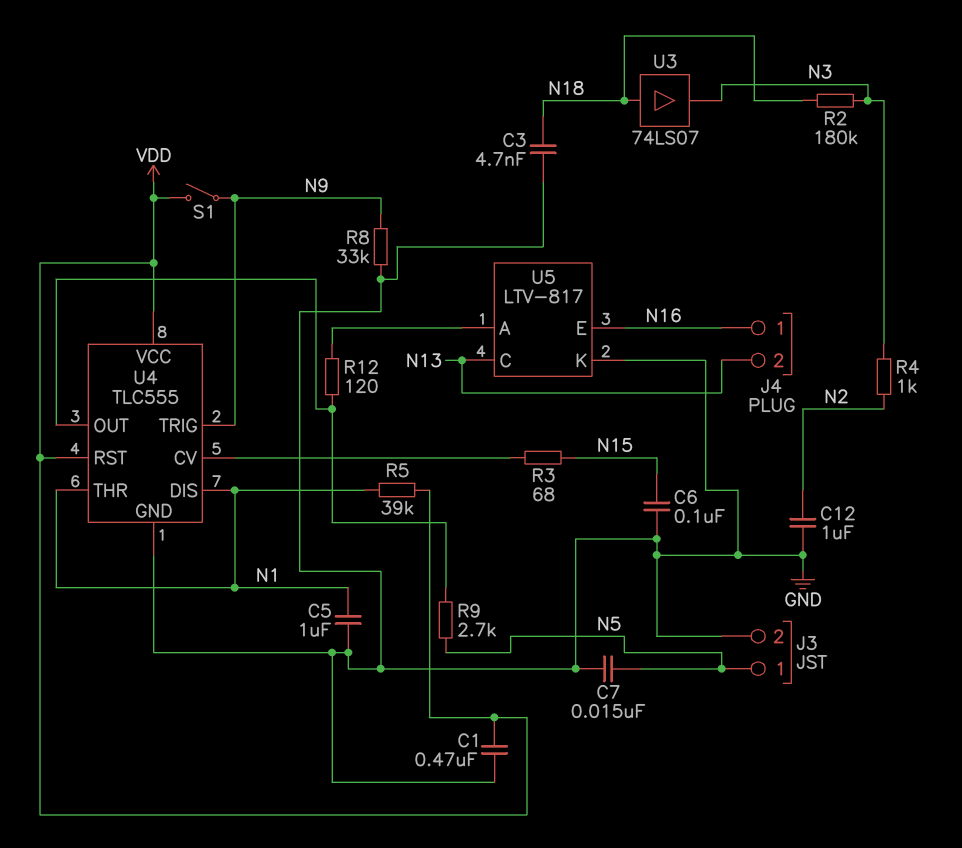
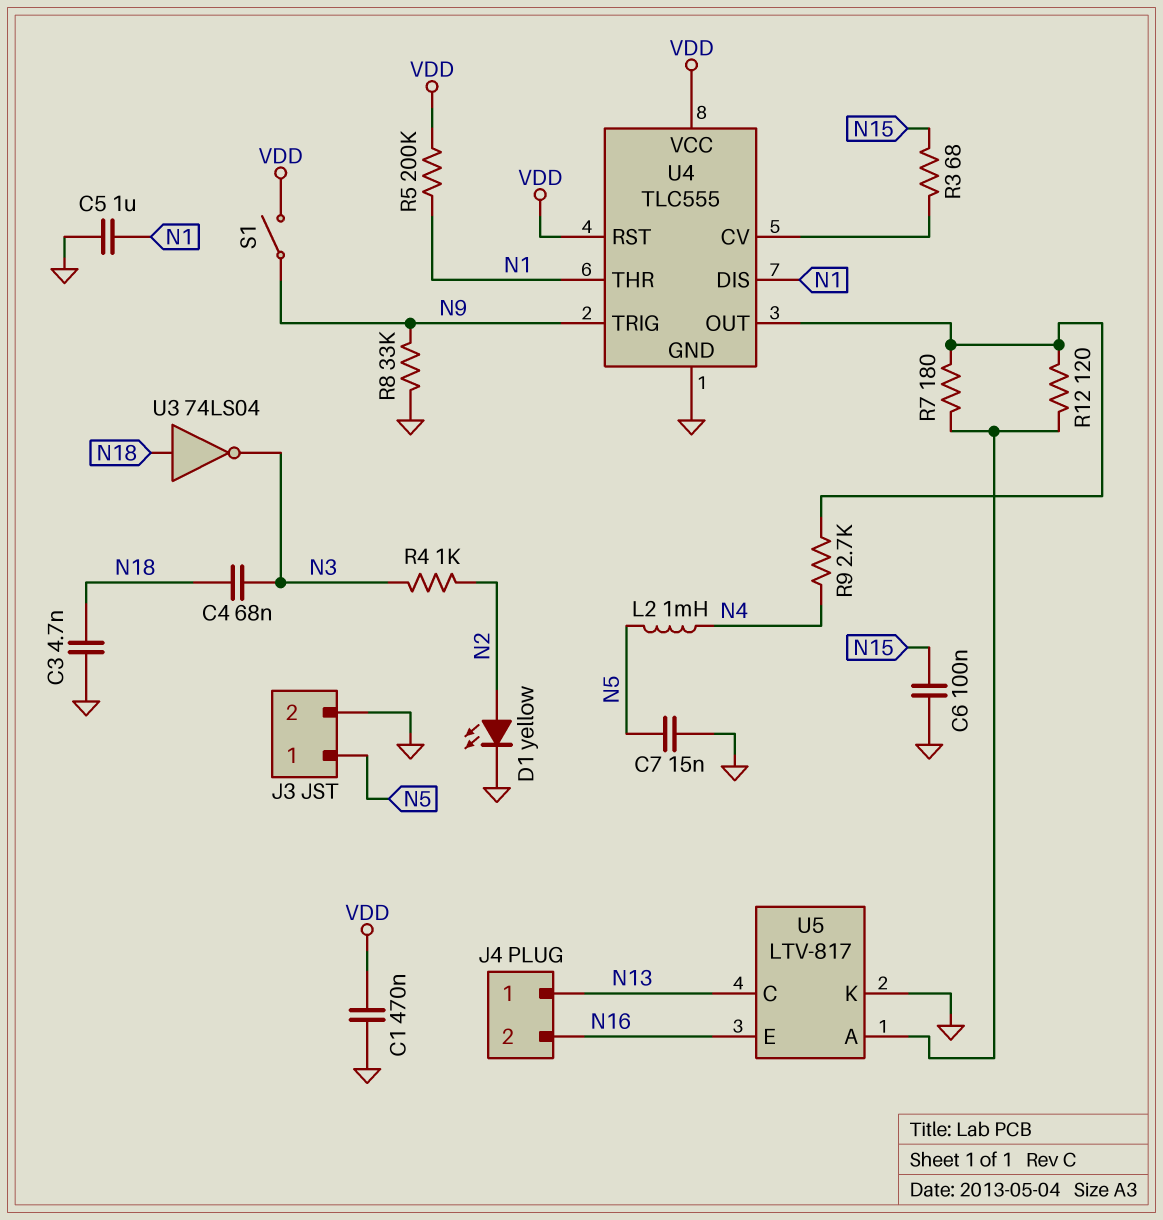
C4: none -> 68nF (N3, N18)
C12: 1uF (GND, N2) -> none
D1: none -> LED yellow (A N2, K GND)
J4 pin 1: N16 -> N13
J4 pin 2: N13 -> N16
L2: none -> 1mH (N4, N5)
R2: 180k (N3, N18) -> none
R5: 39k (N1, VDD) -> 200k (N1, VDD)
R7: none -> 180 (U4/OUT, U5/A)
R9: 2.7k (N5, U4/OUT) -> 2.7k (N4, U4/OUT)
U3: buffer 74LS07 (in N18, out N3) -> NOT 74LS04 (in N18, out N3)

